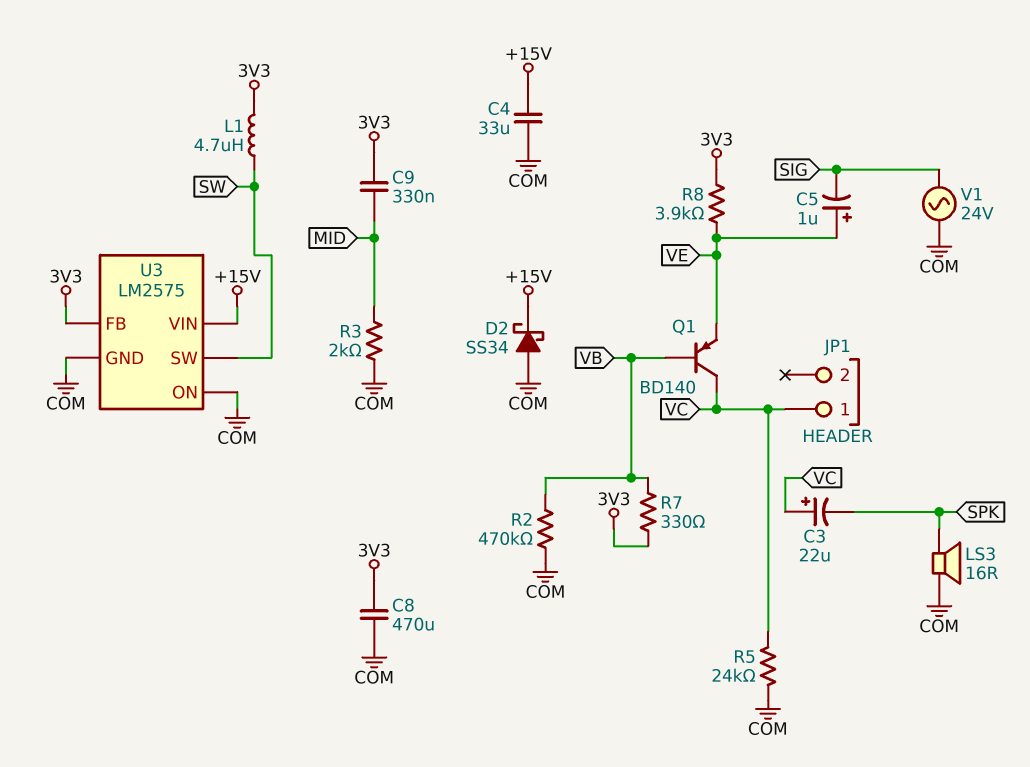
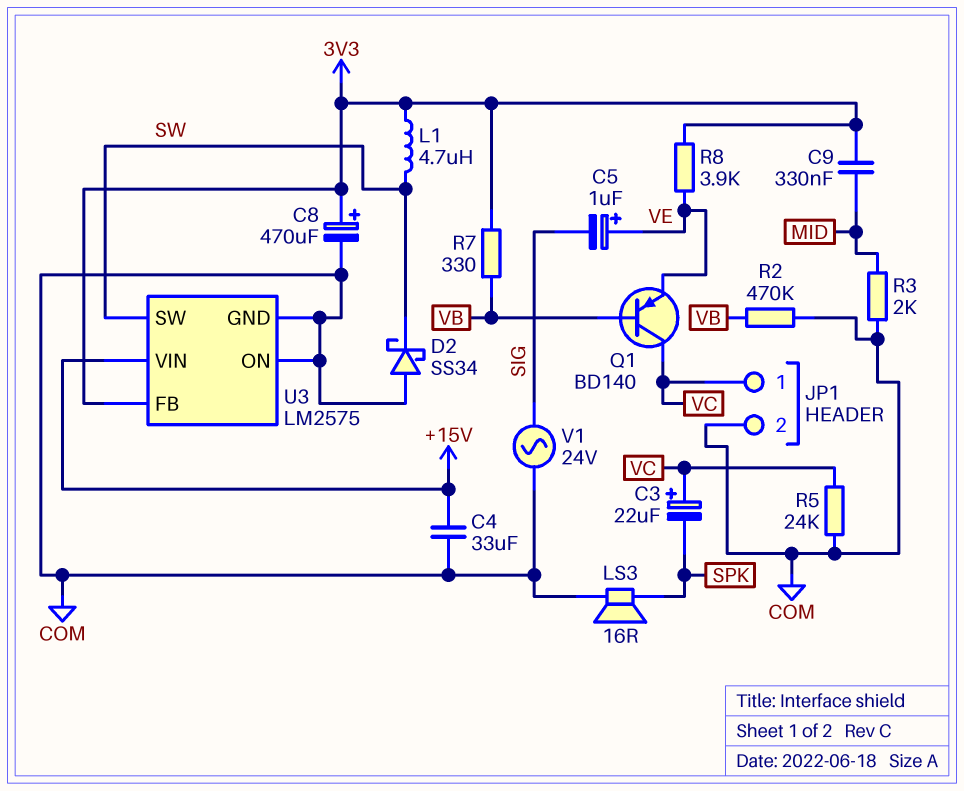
C8: 470uF (3V3, COM) -> 470uF (plus 3V3, minus COM)
D2: schottky SS34 (A COM, K +15V) -> schottky SS34 (A COM, K SW)
JP1 pin 2: none -> COM

